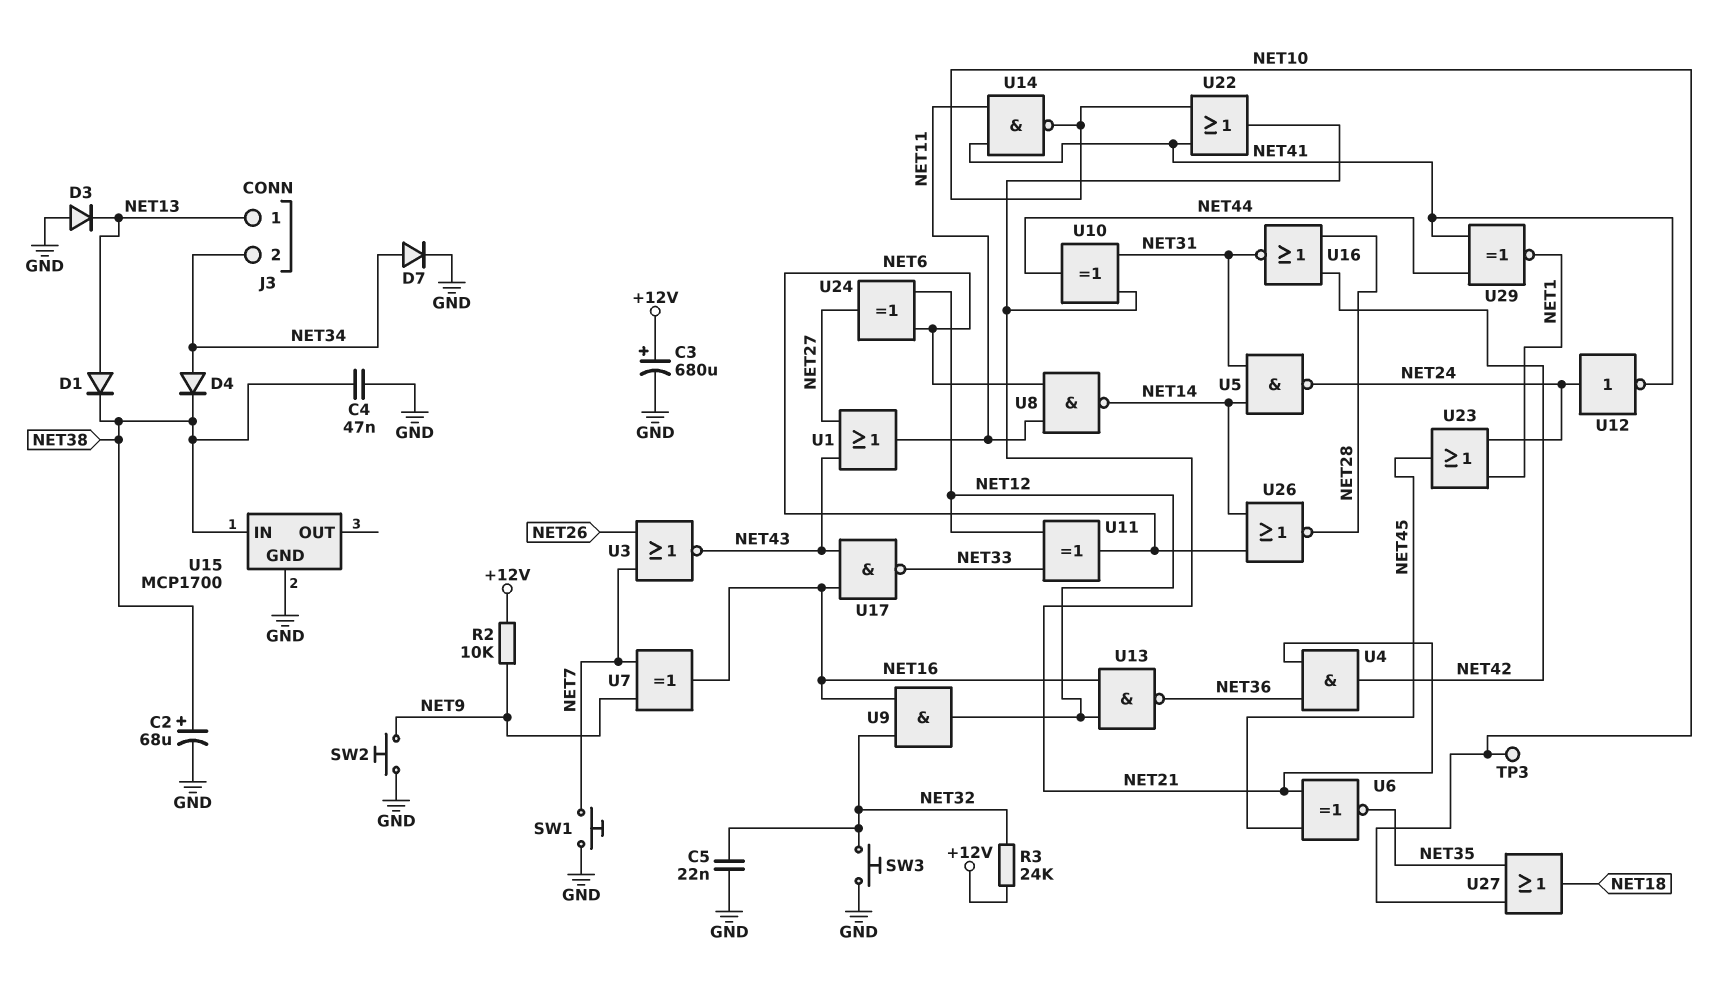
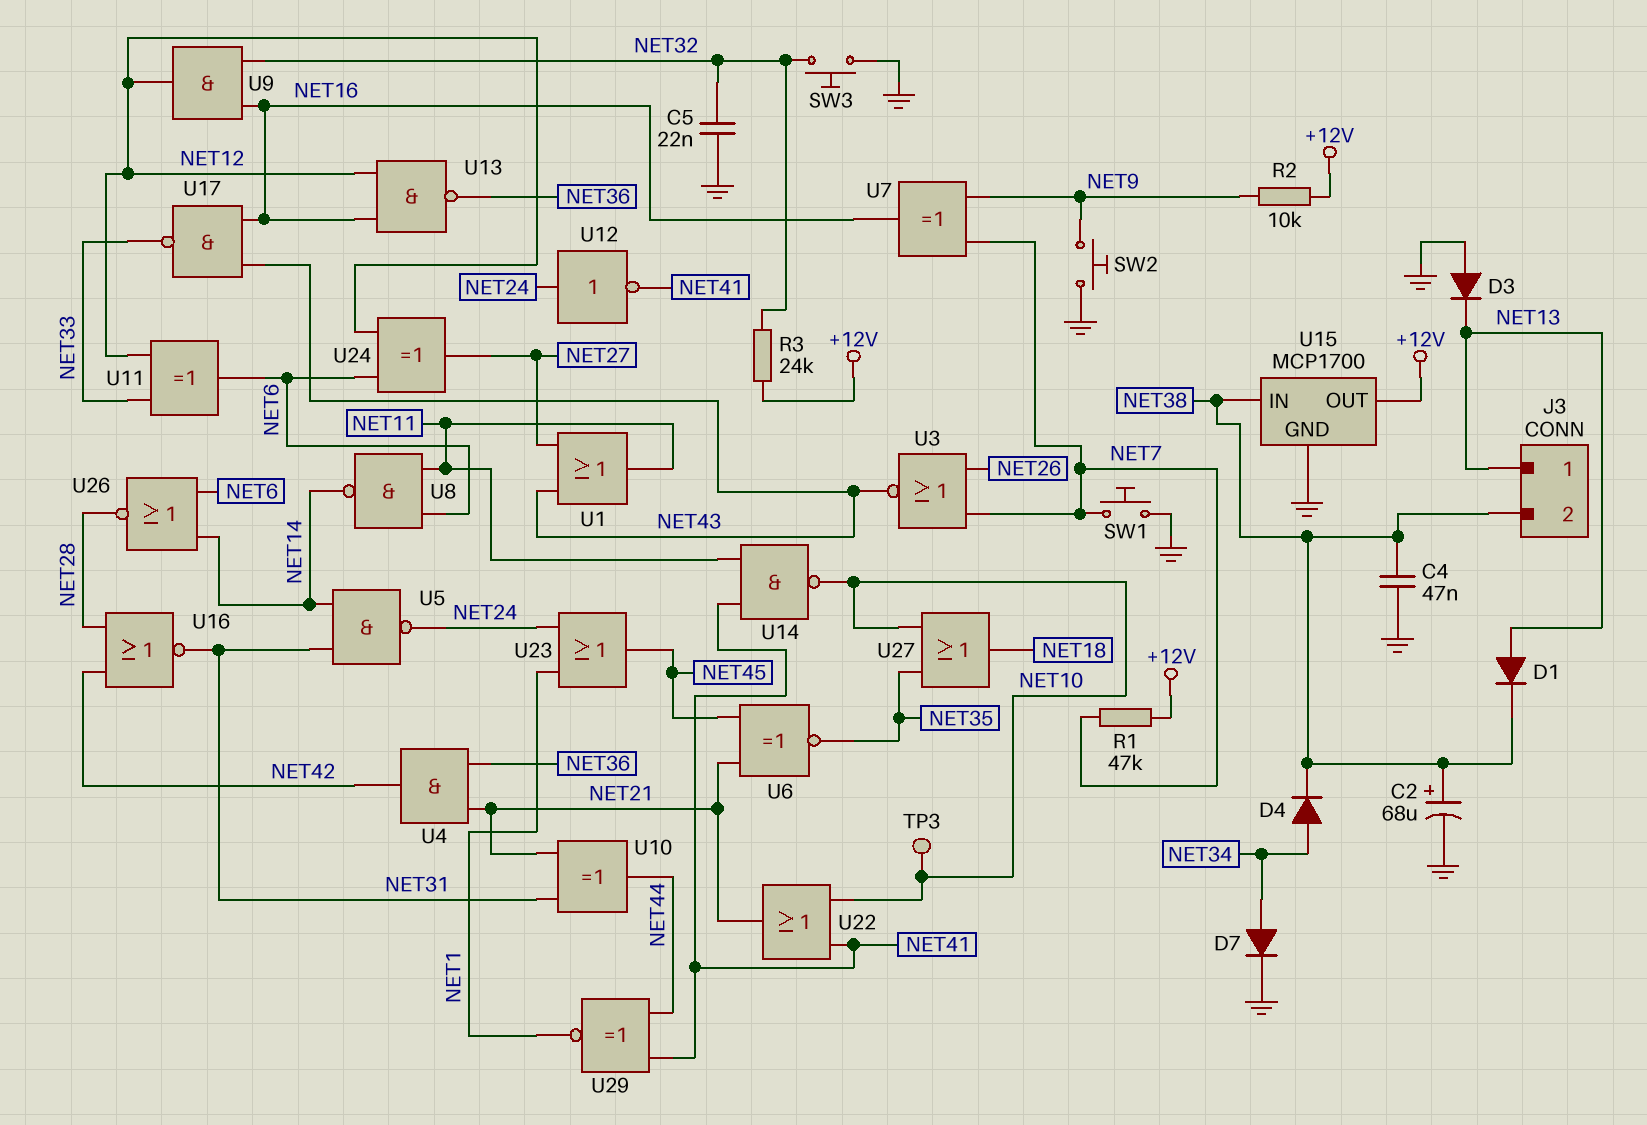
C3: 680uF (plus +12V, minus GND) -> none
J3 pin 2: NET34 -> NET38
R1: none -> 47k (+12V, NET7)
U15 pin OUT: none -> +12V

